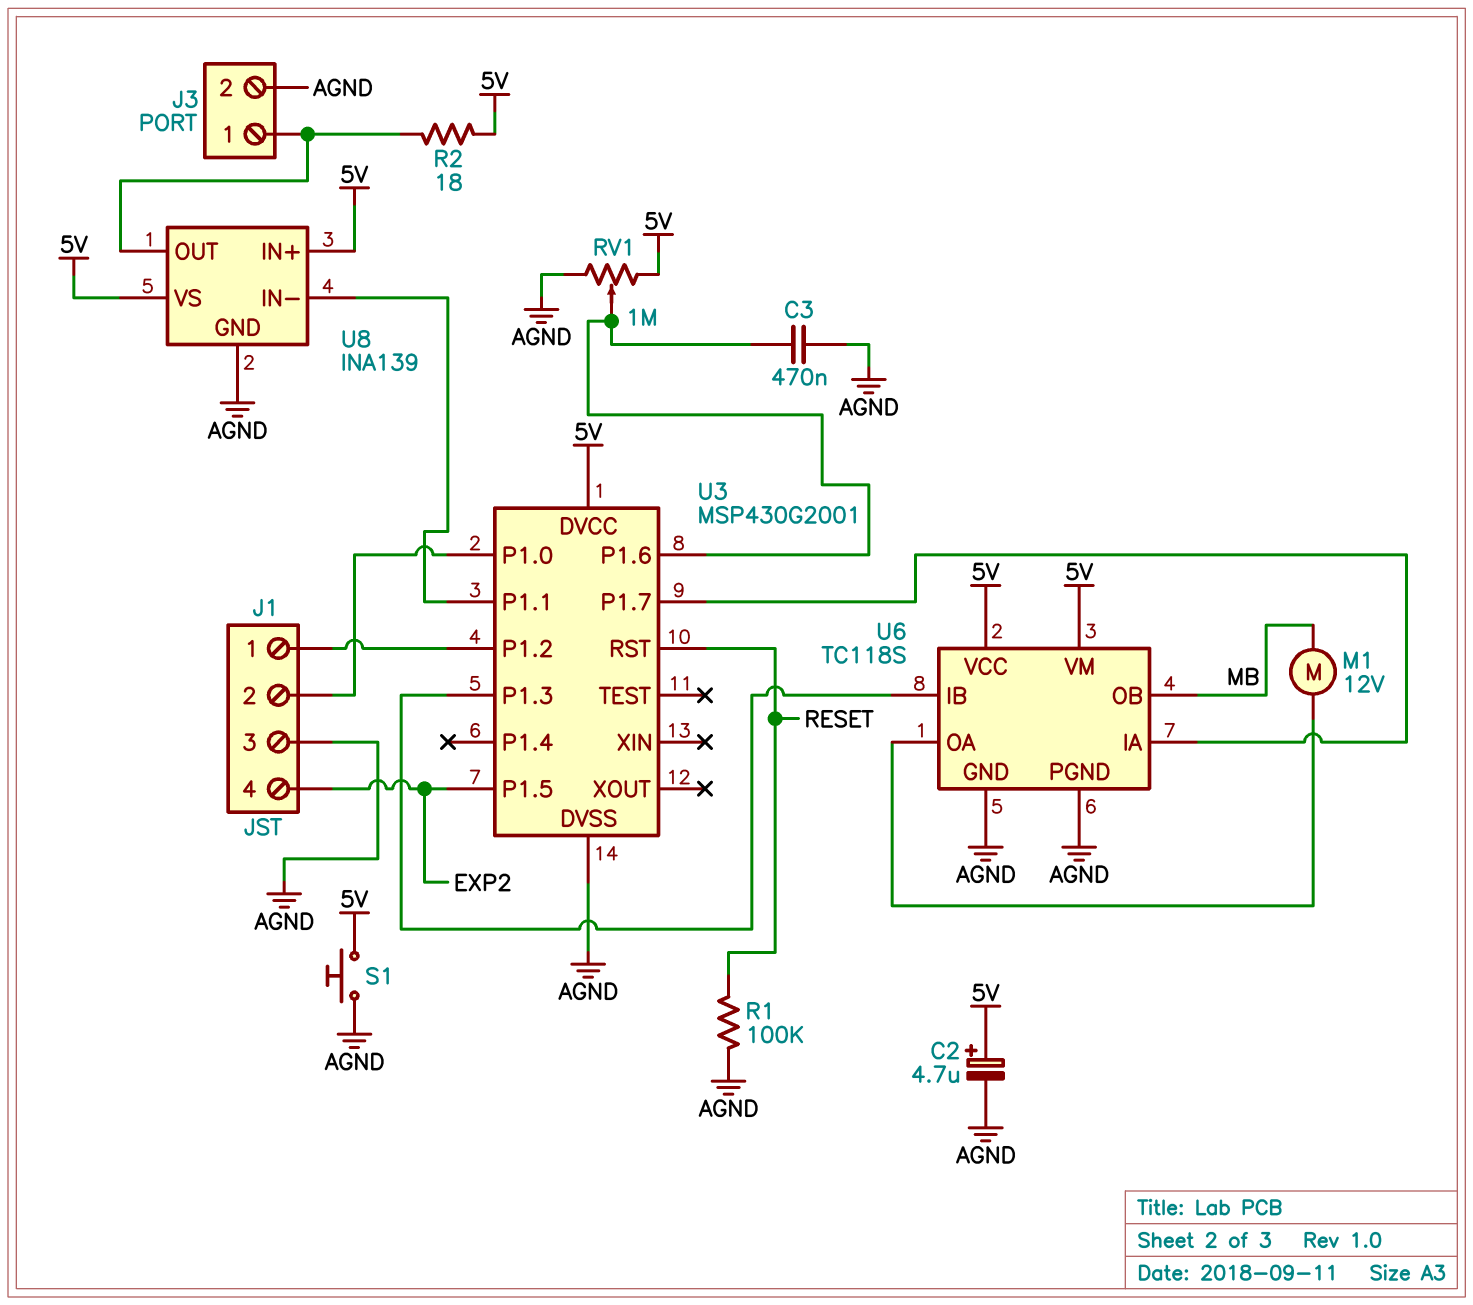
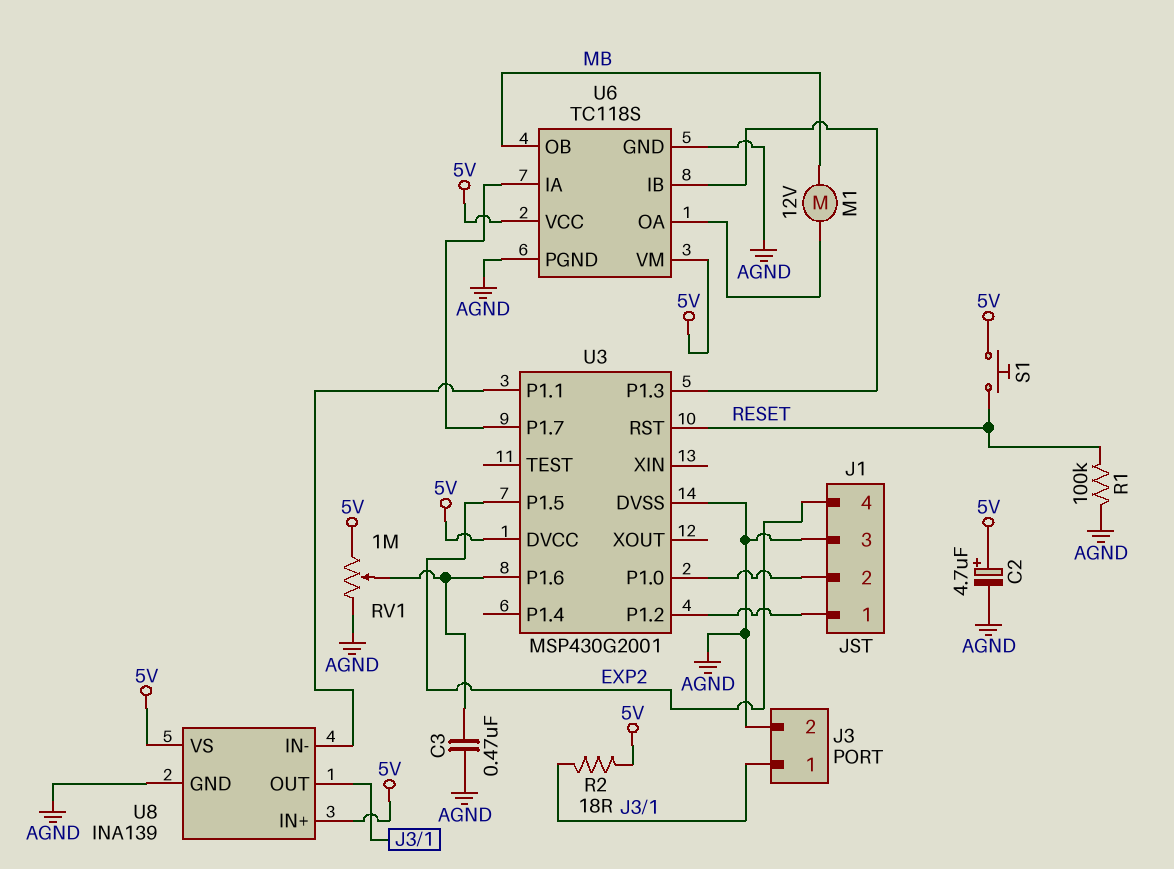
S1: button (5V, AGND) -> button (5V, RESET)

